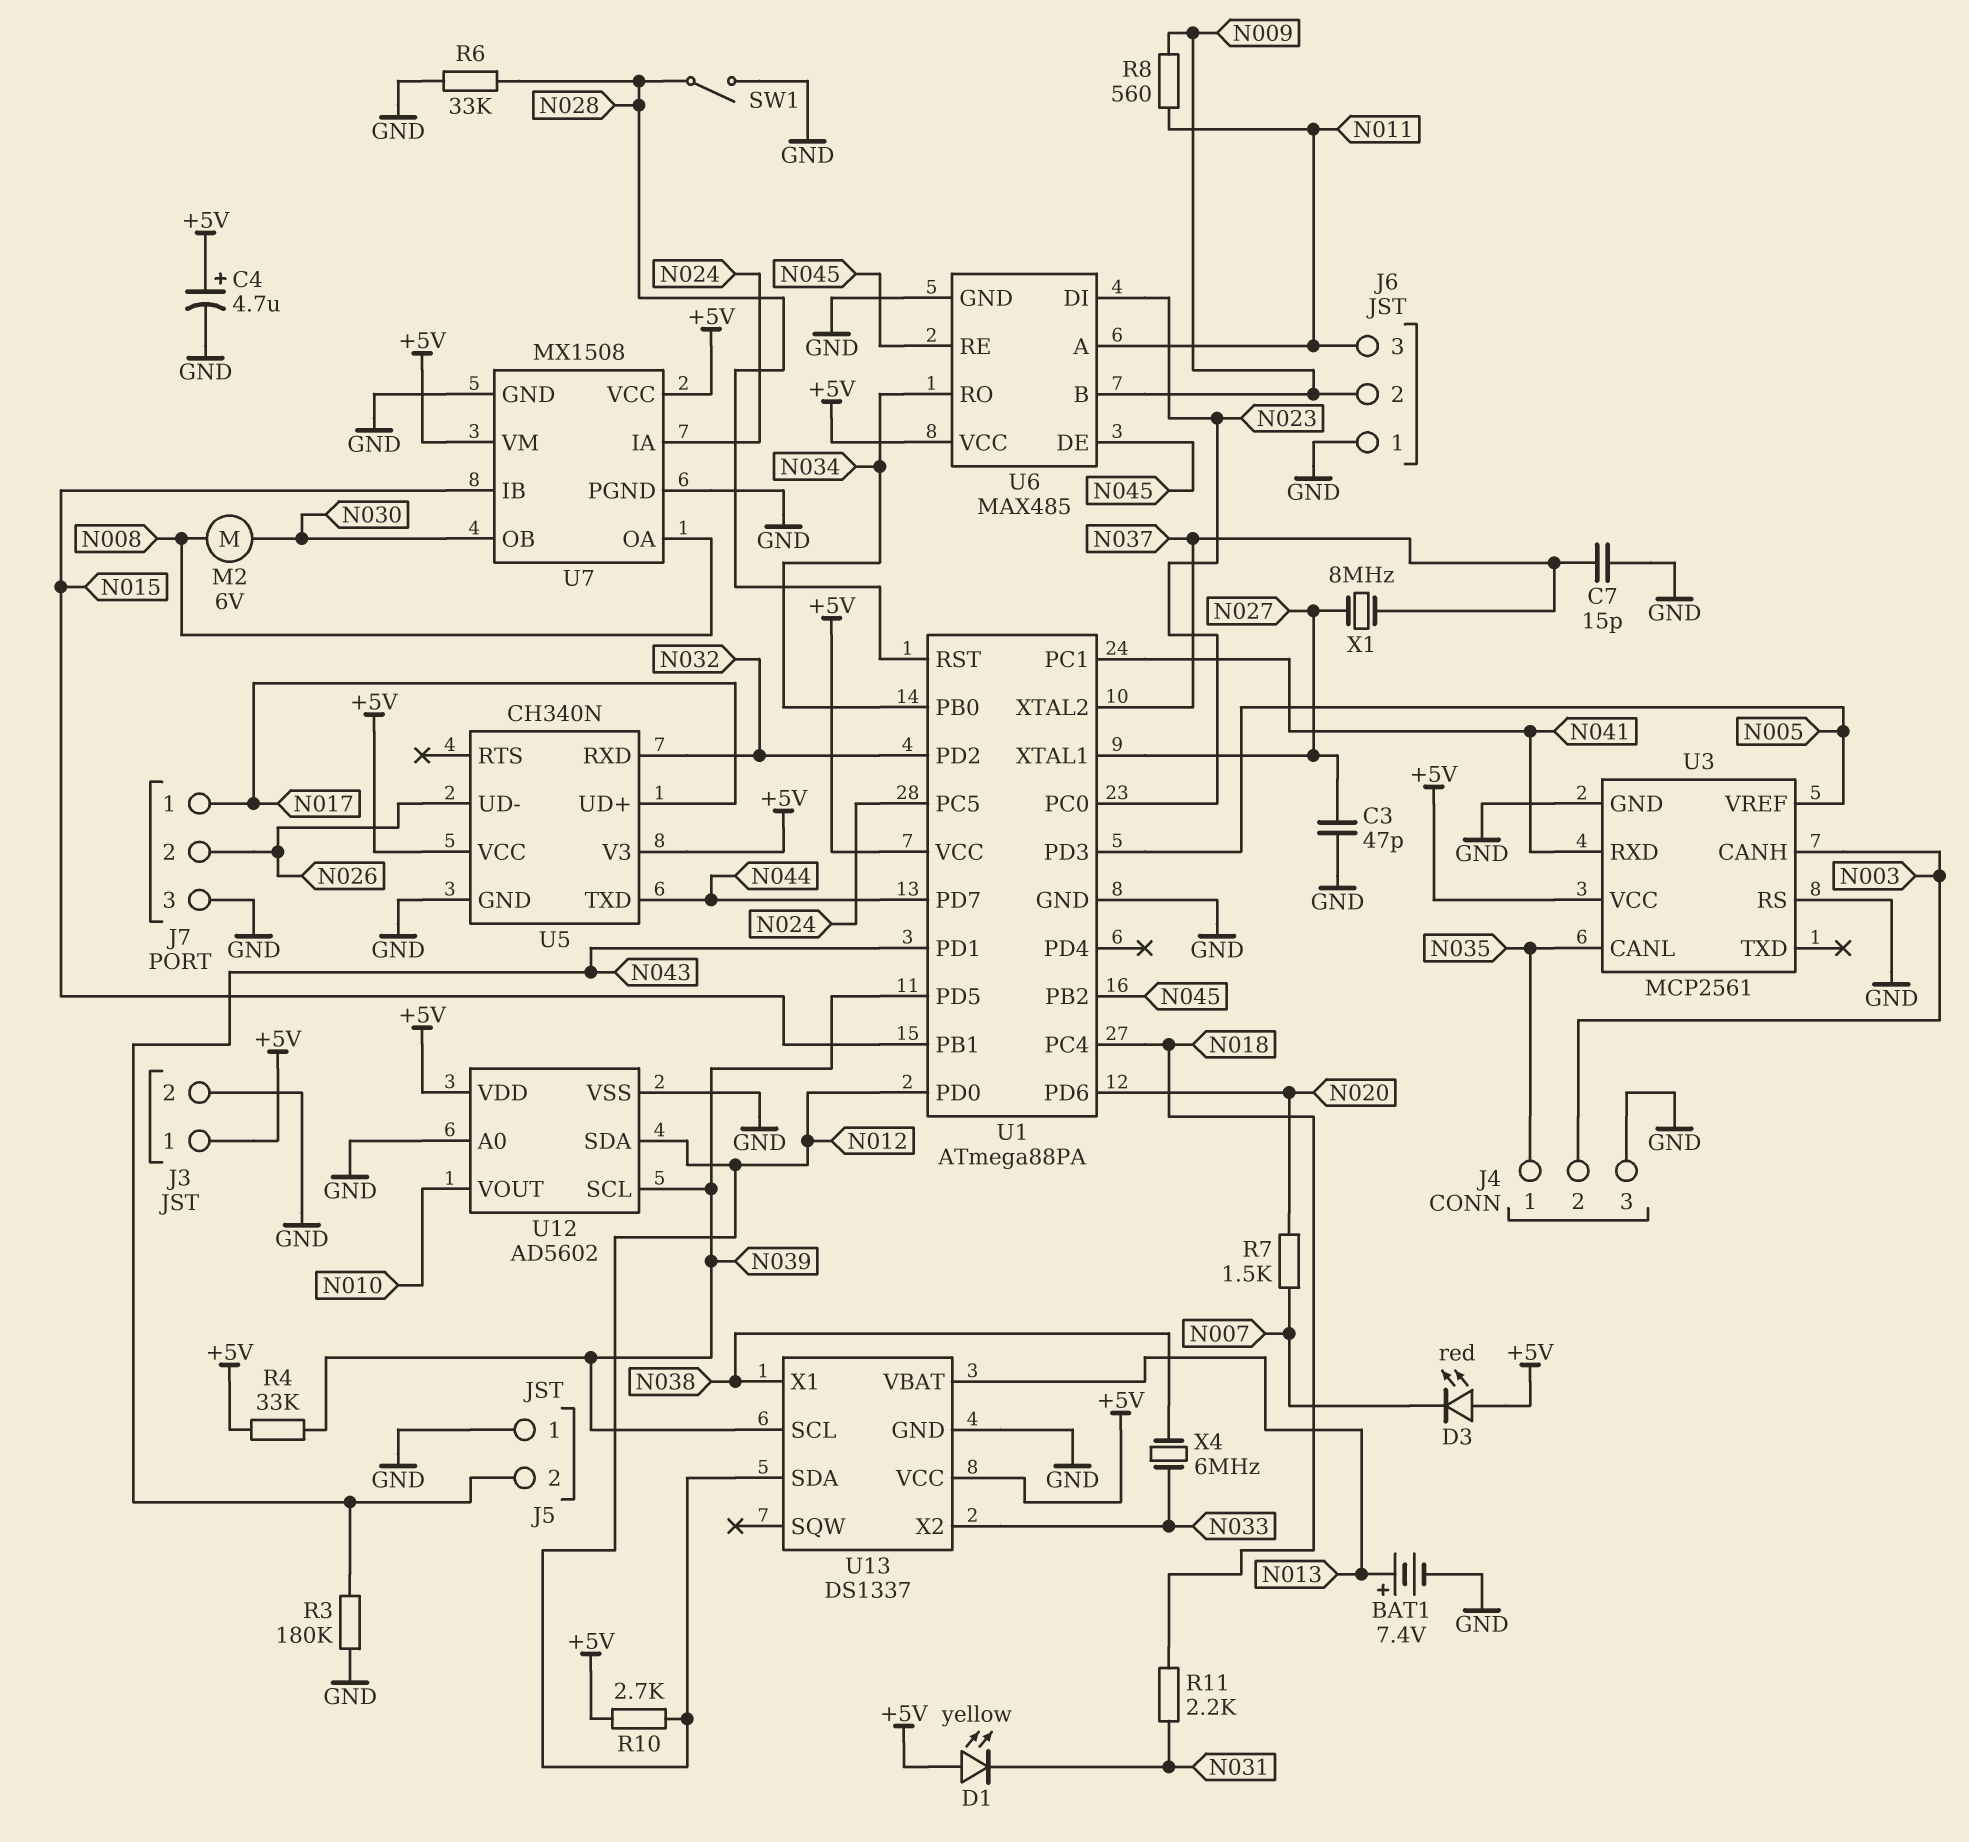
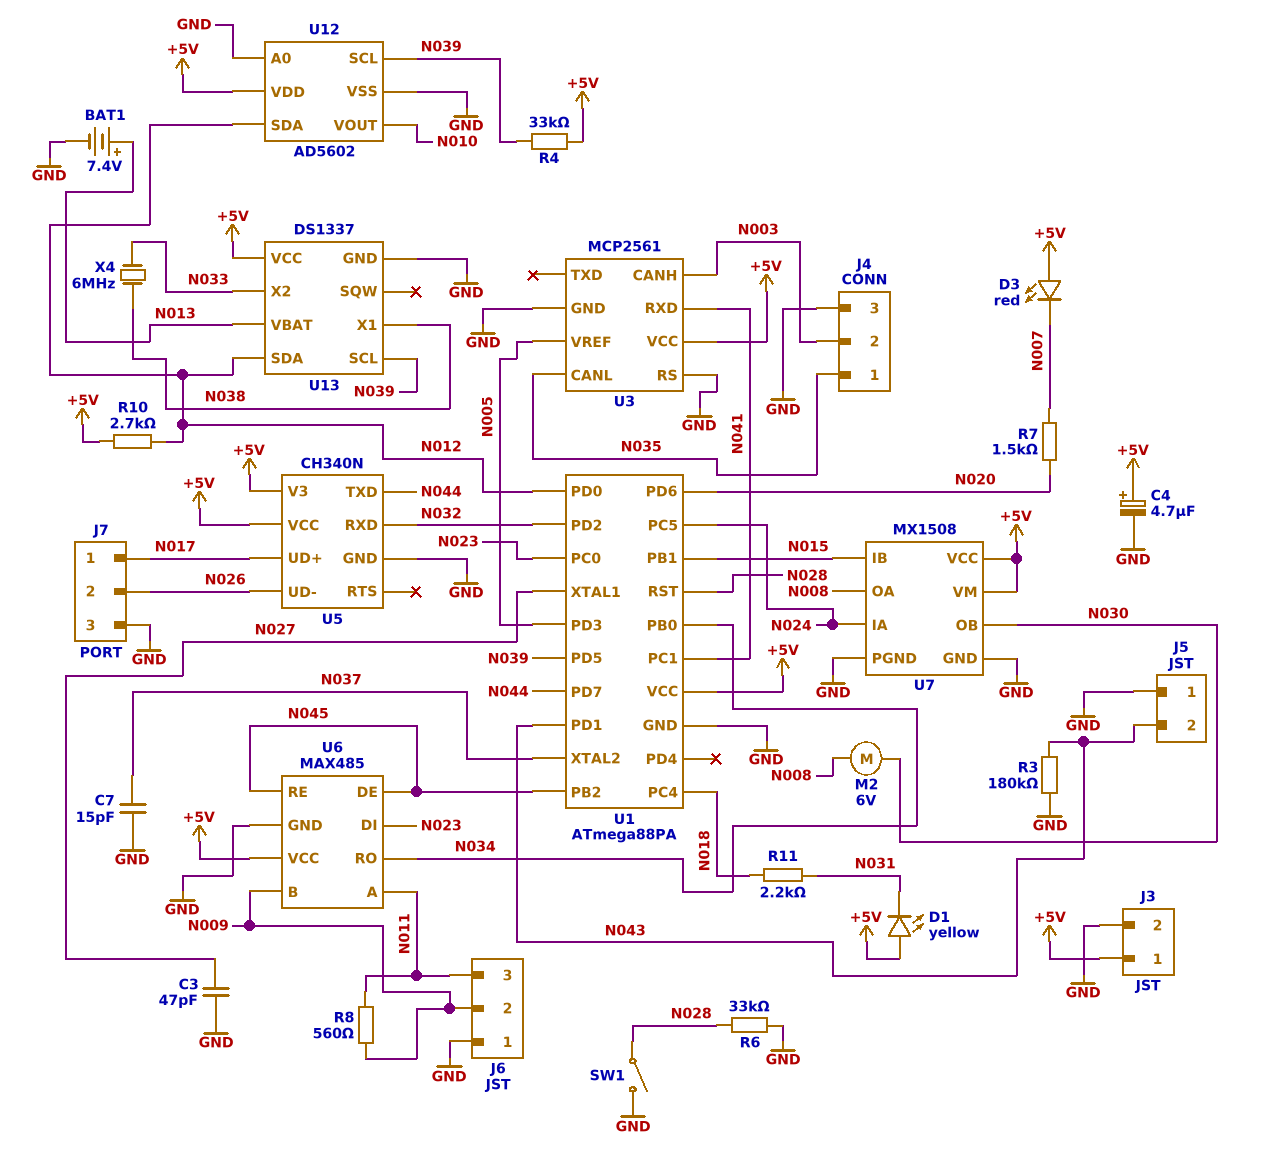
X1: 8MHz (N027, N037) -> none

